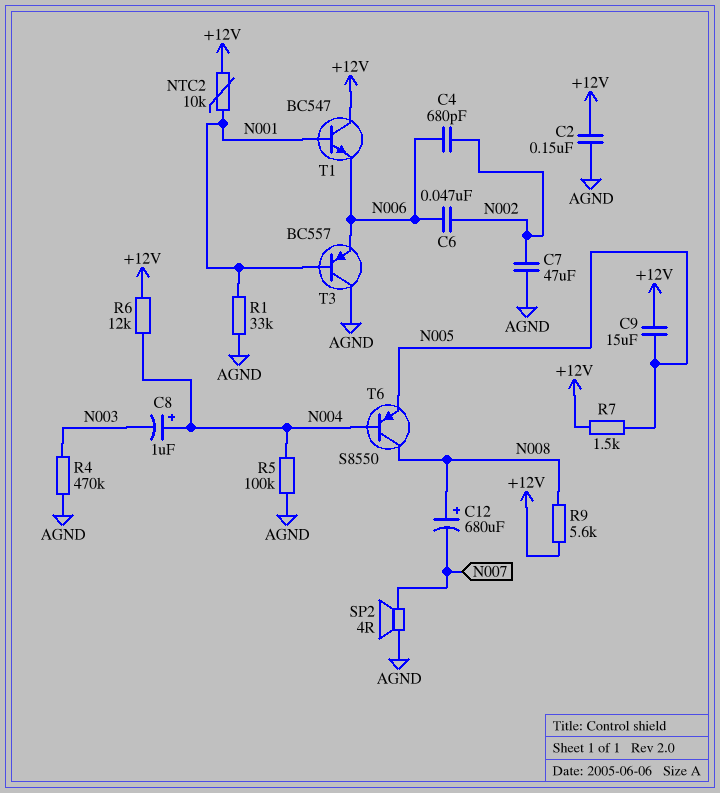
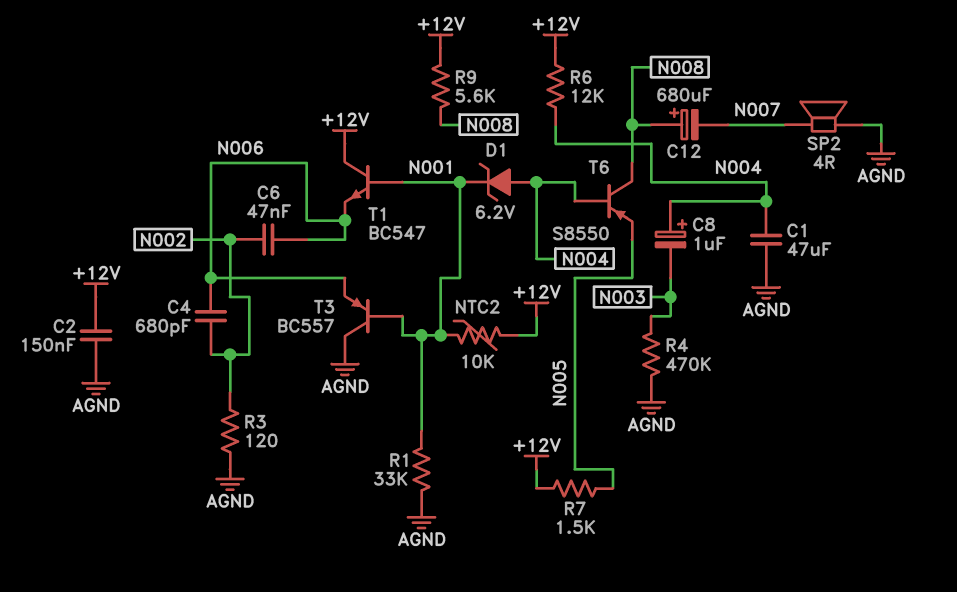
C1: none -> 47uF (AGND, N004)
C7: 47uF (AGND, N002) -> none
C9: 15uF (+12V, N005) -> none
D1: none -> zener 6.2V (A N004, K N001)
R3: none -> 120 (AGND, N002)
R5: 100k (AGND, N004) -> none

